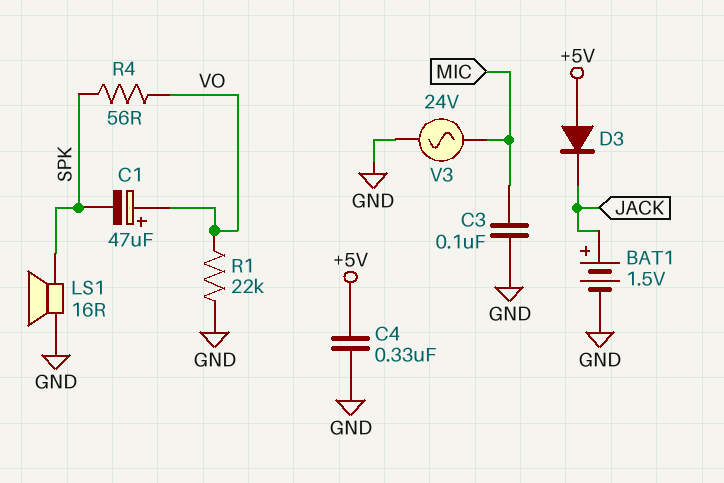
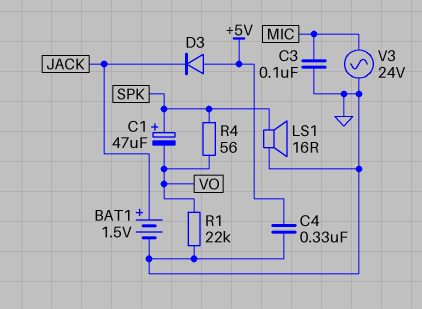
C1: 47uF (plus VO, minus SPK) -> 47uF (plus SPK, minus VO)

